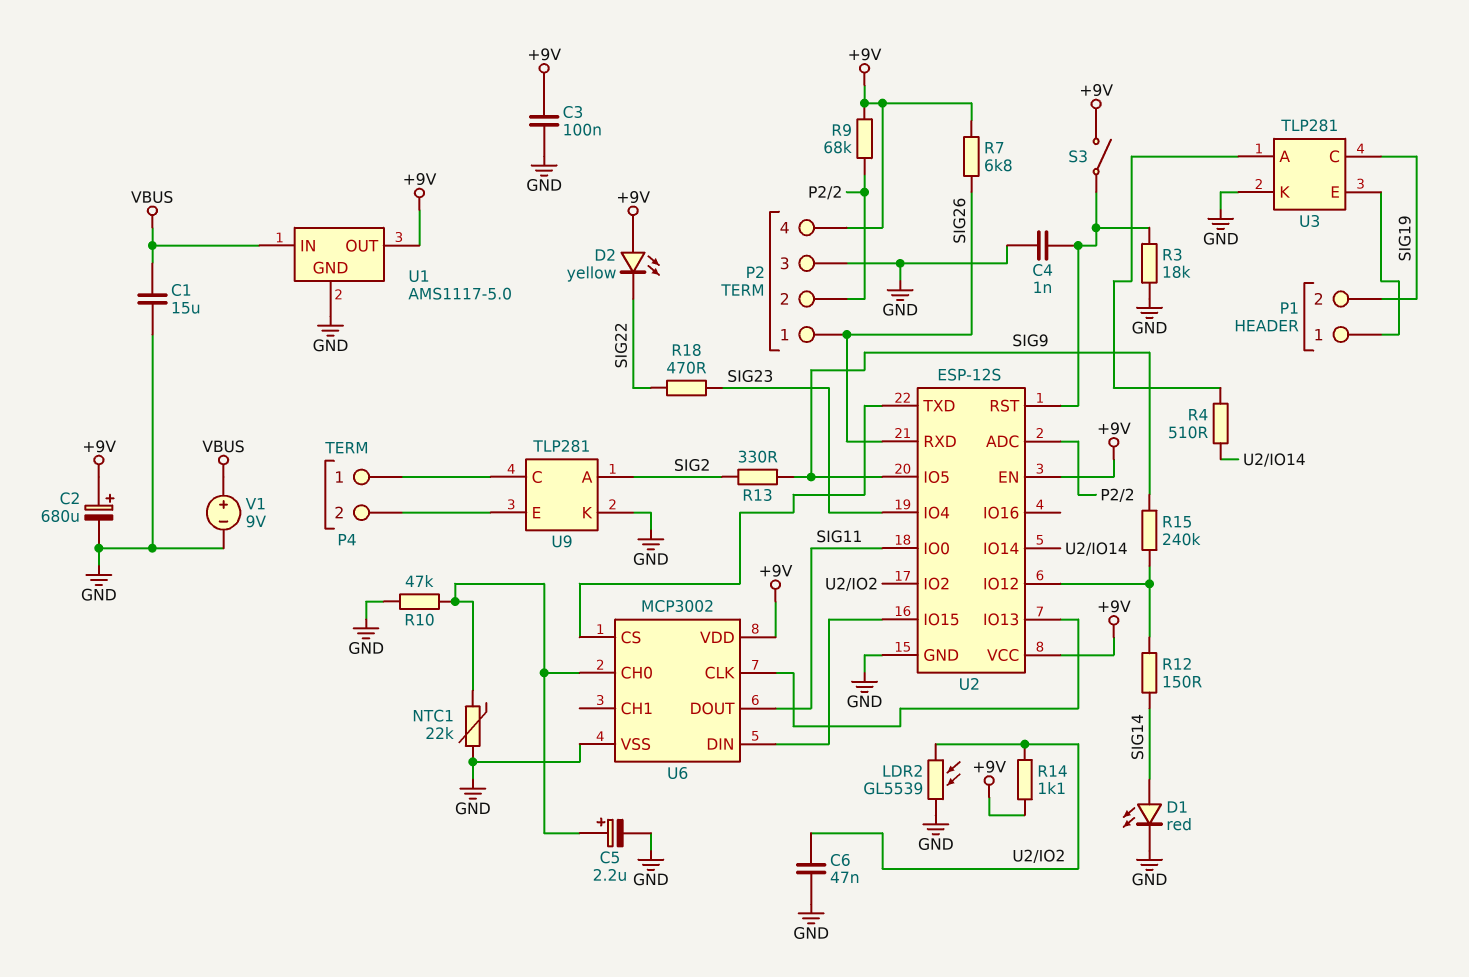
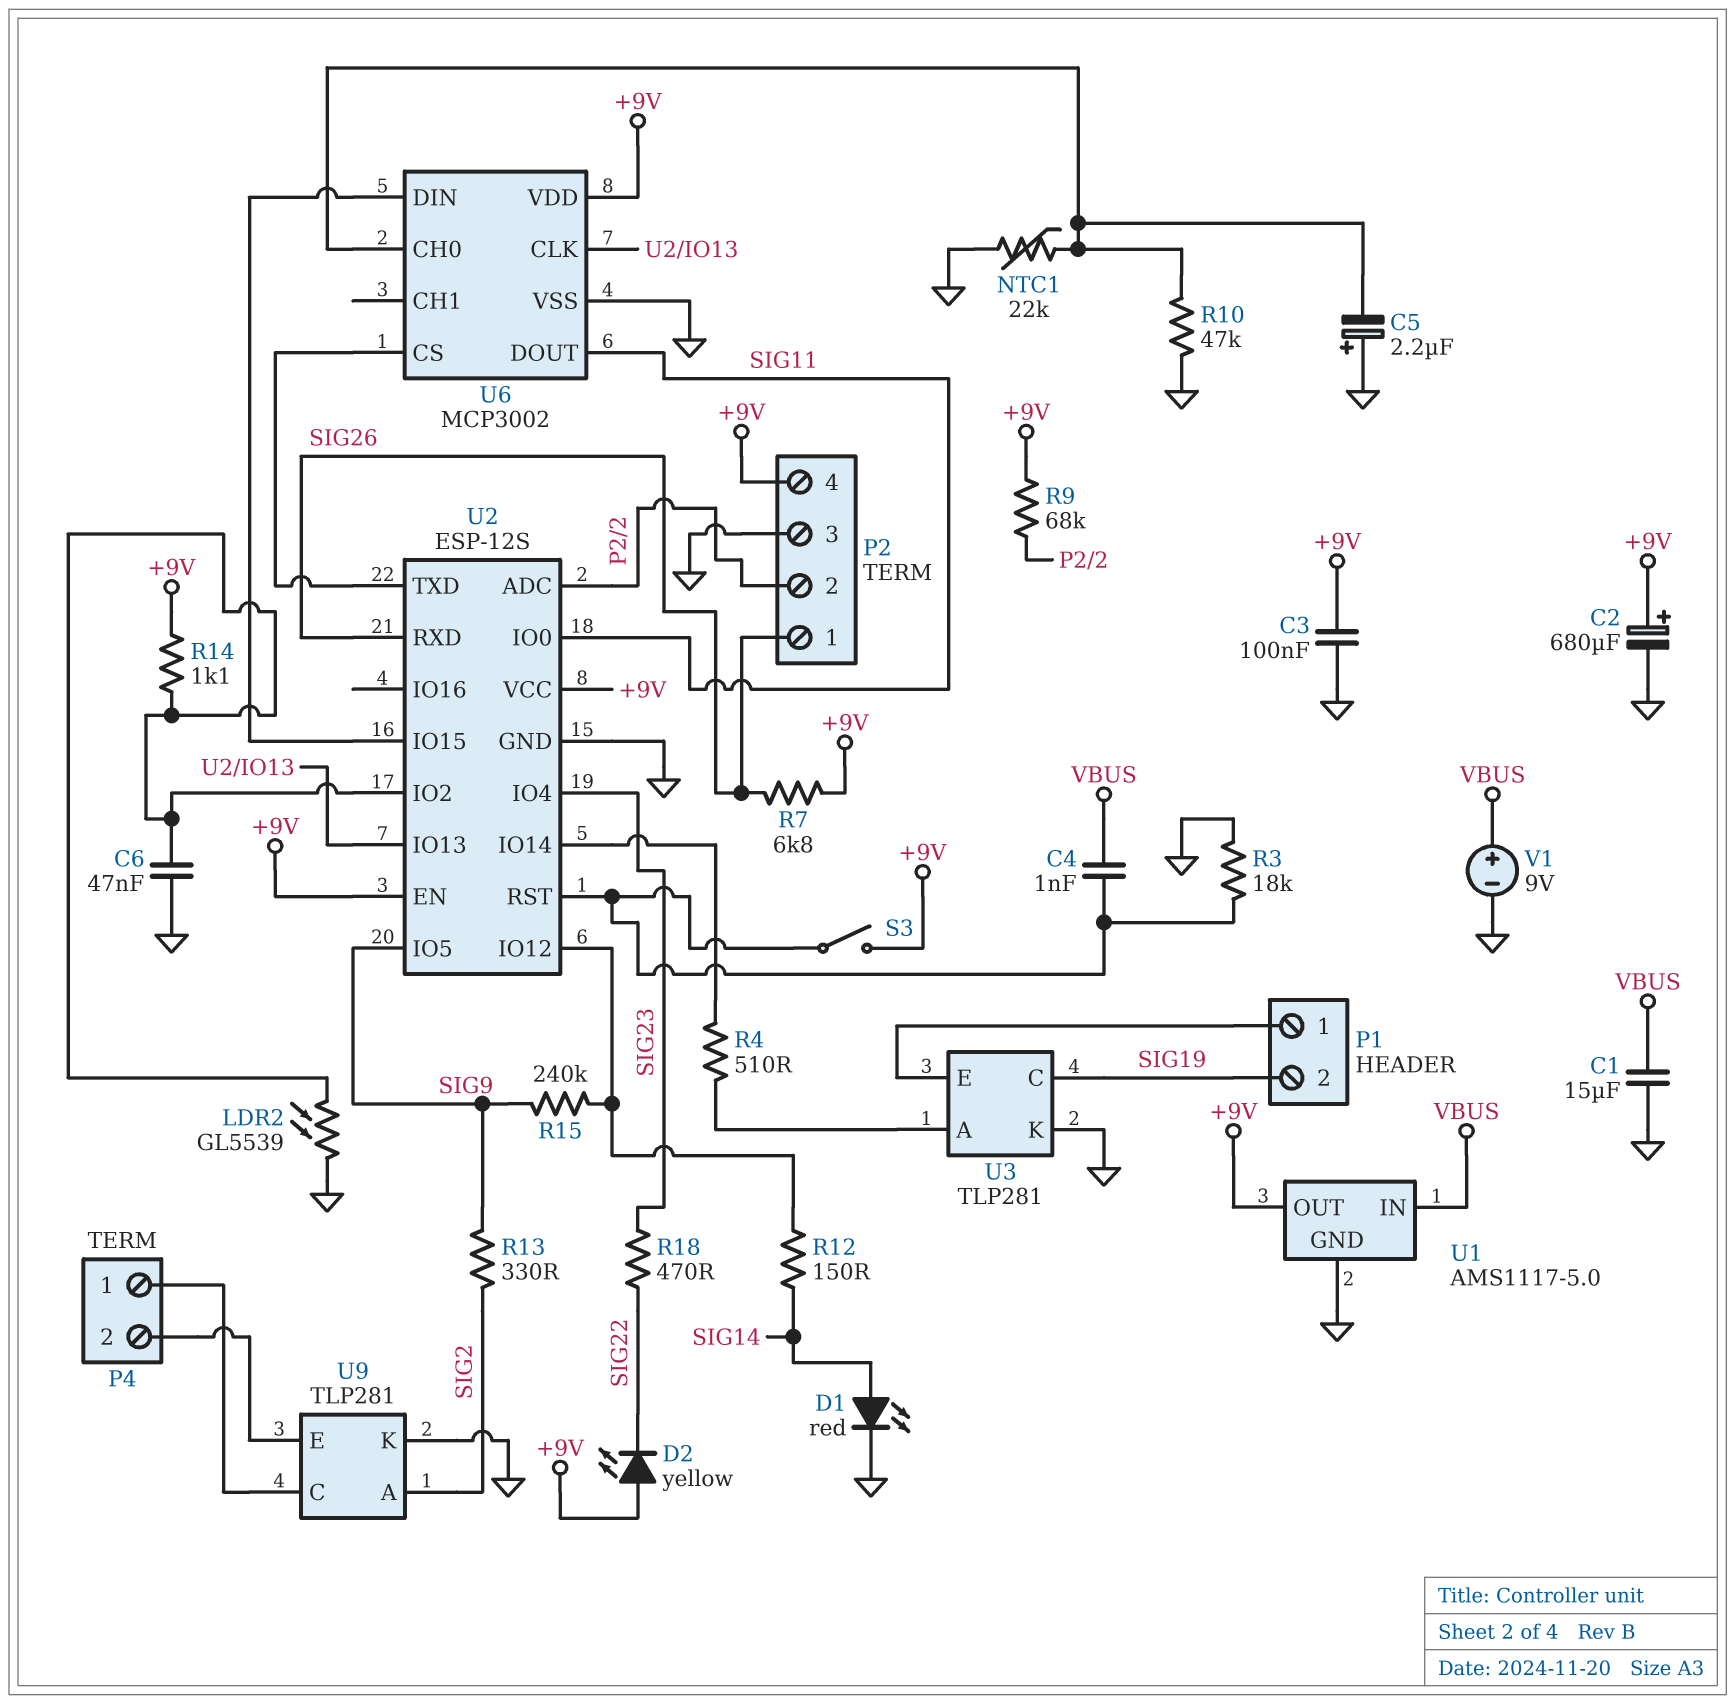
C4: 1nF (GND, U2/RST) -> 1nF (U2/RST, VBUS)
C5: 2.2uF (plus U6/CH0, minus GND) -> 2.2uF (plus GND, minus U6/CH0)

